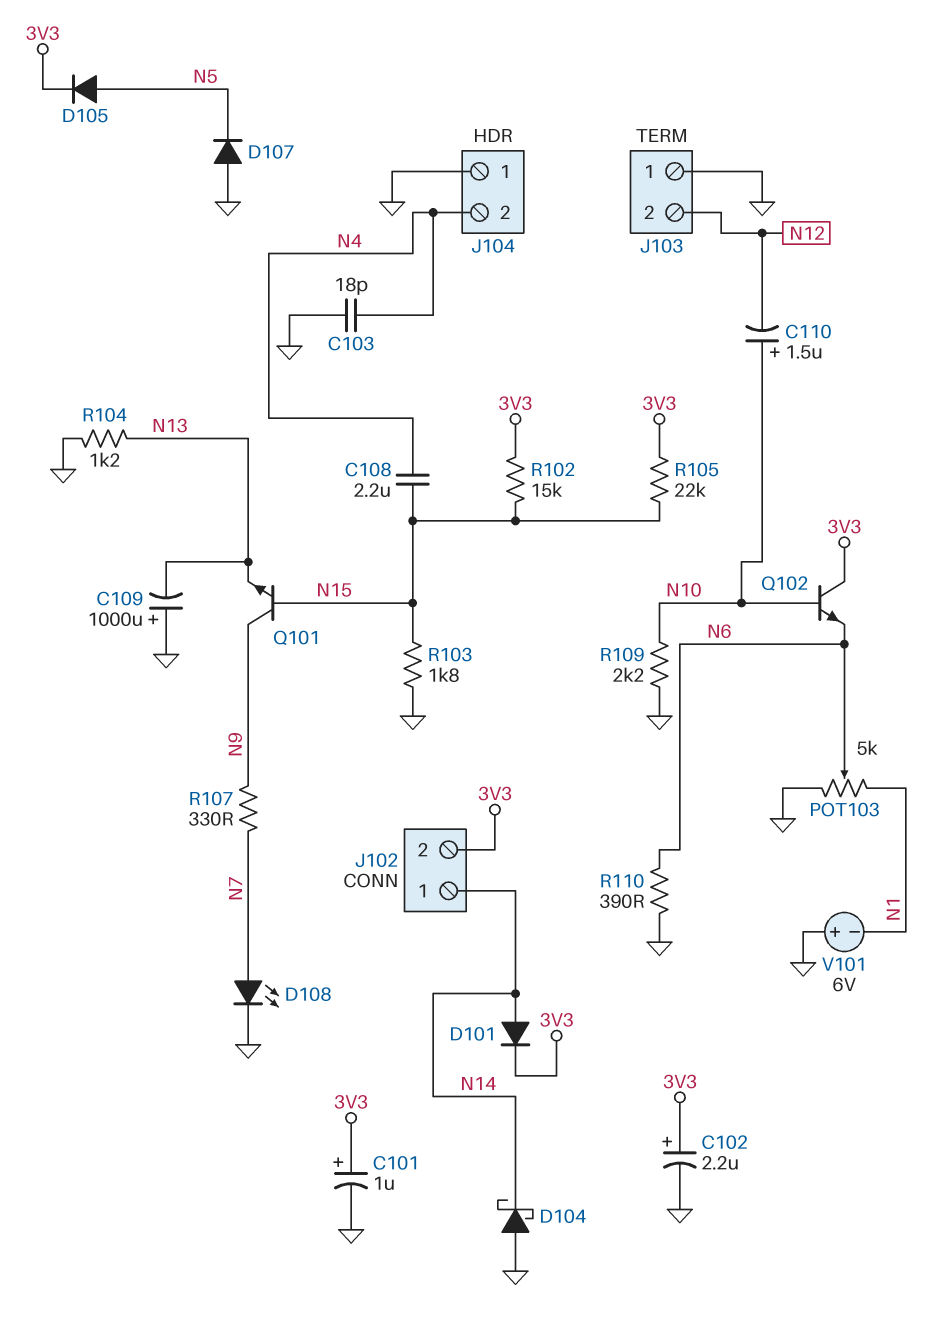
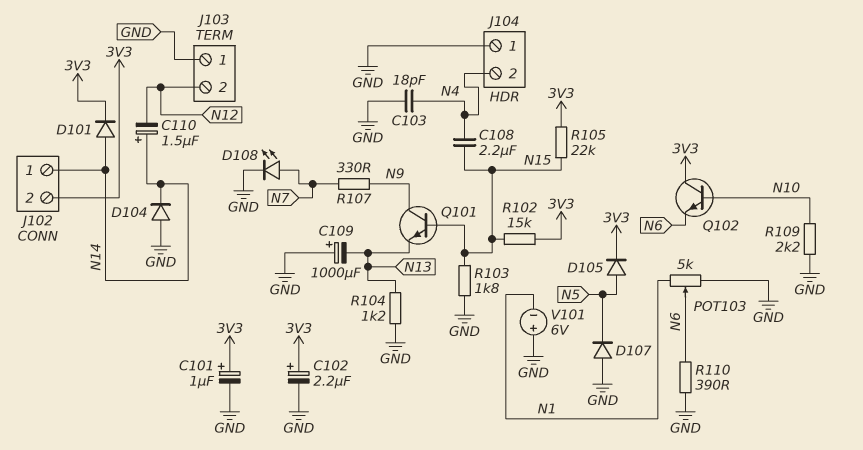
C110: 1.5uF (plus N10, minus N12) -> 1.5uF (plus N14, minus N12)
D104: schottky (A GND, K N14) -> diode (A GND, K N14)

